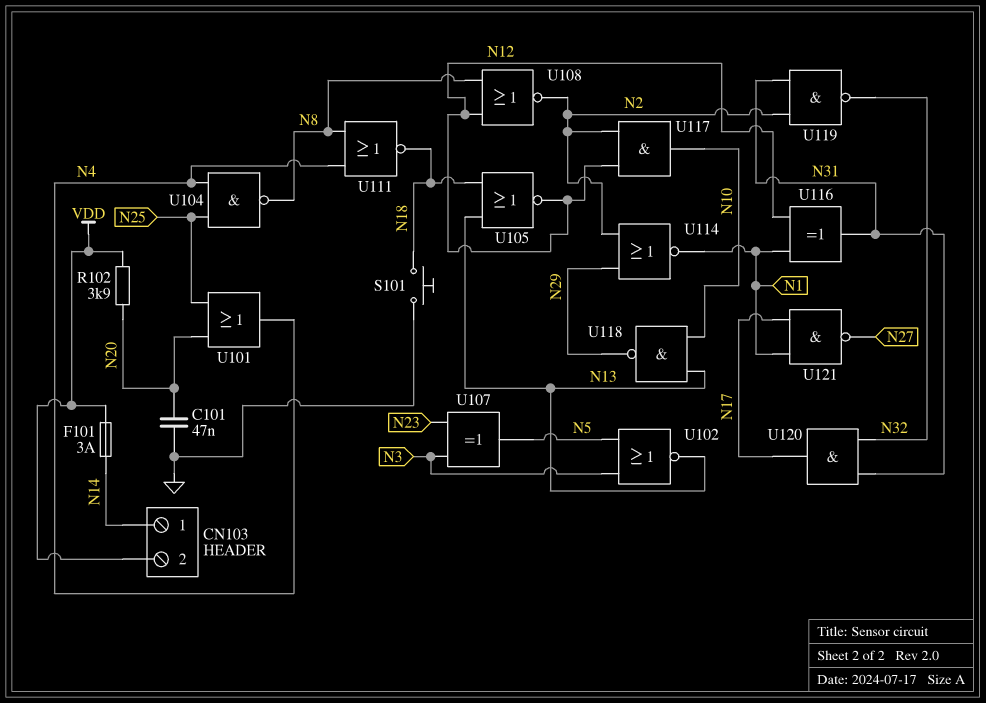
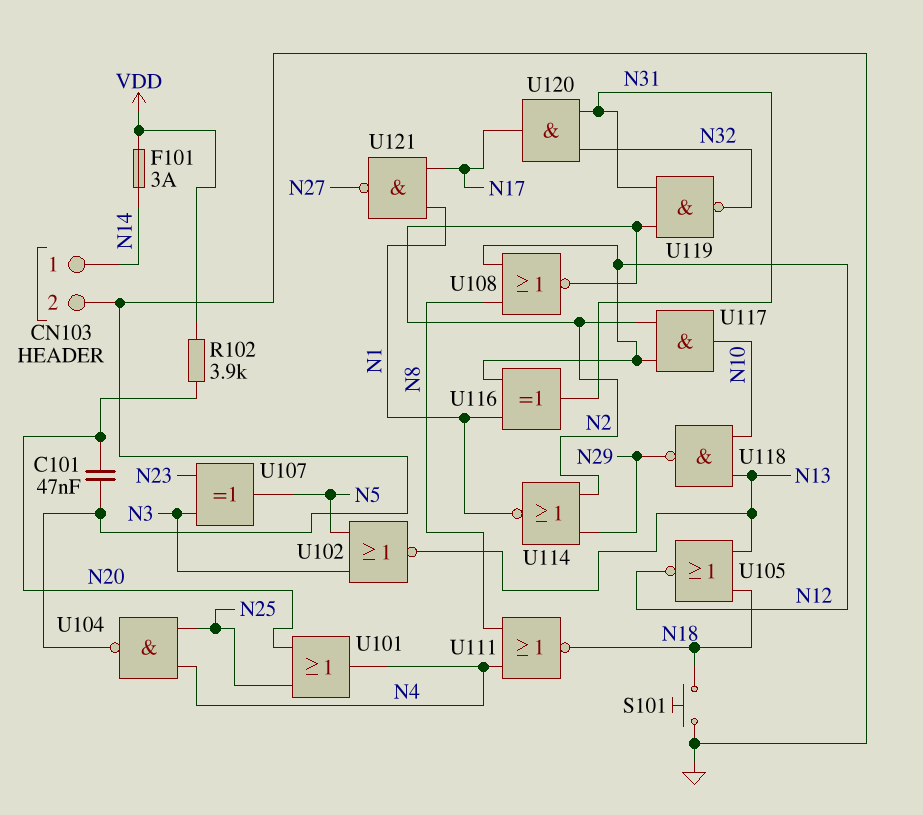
CN103 pin 2: VDD -> GND
U104: NAND (in N4, in N25, out N8) -> NAND (in N4, in N25, out GND)

